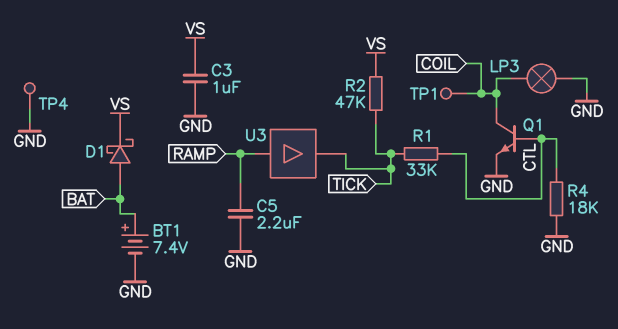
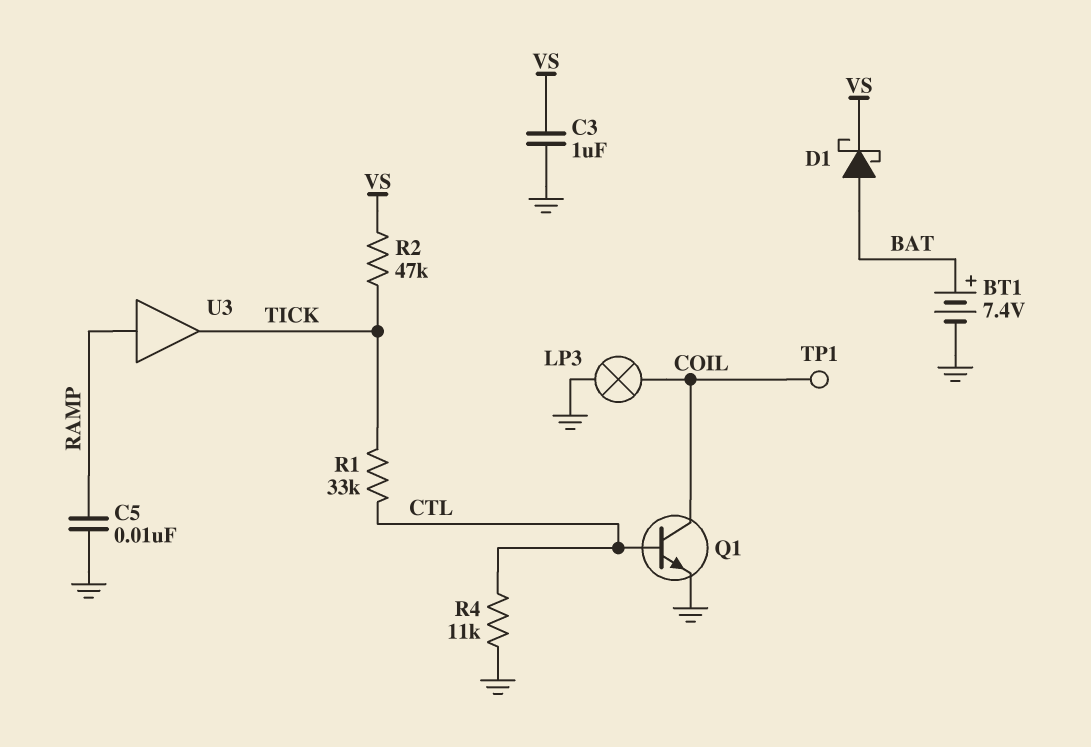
C5: 2.2uF (GND, RAMP) -> 10nF (GND, RAMP)
R4: 18k (CTL, GND) -> 11k (CTL, GND)
TP4: test point (GND) -> none

